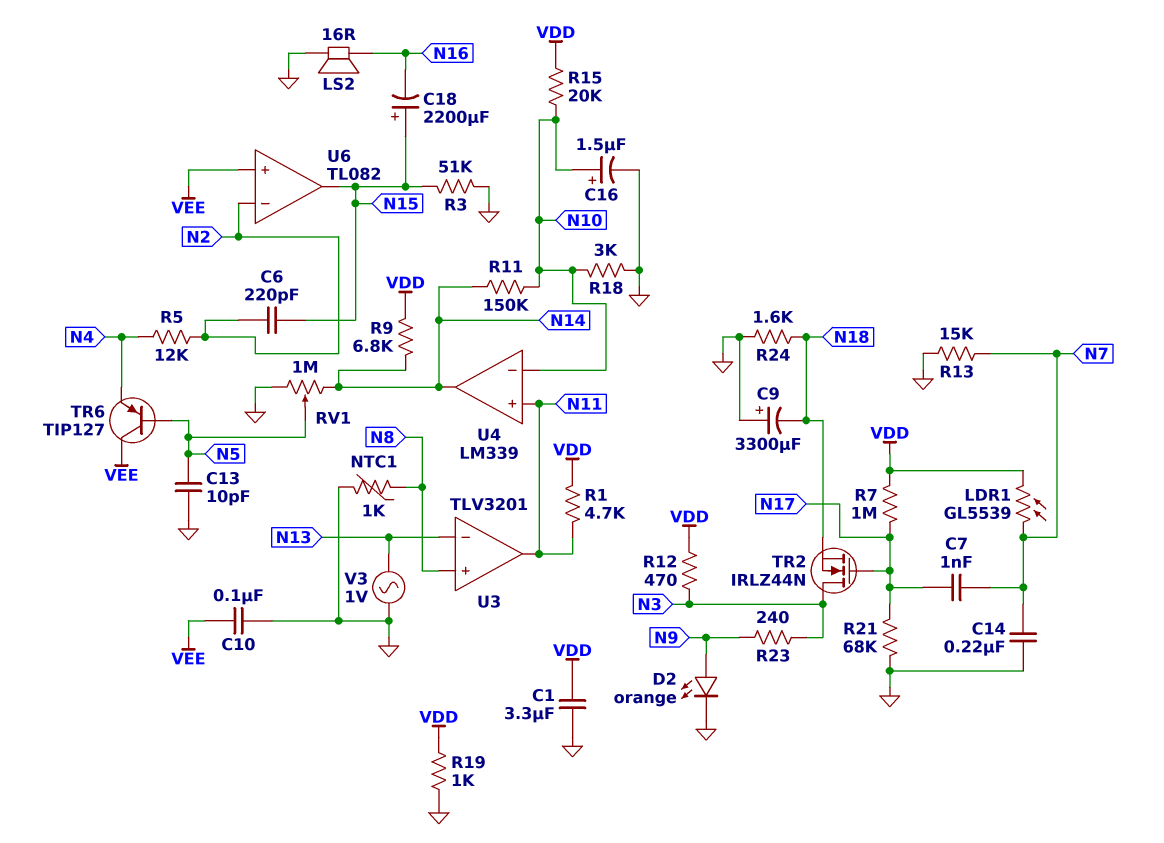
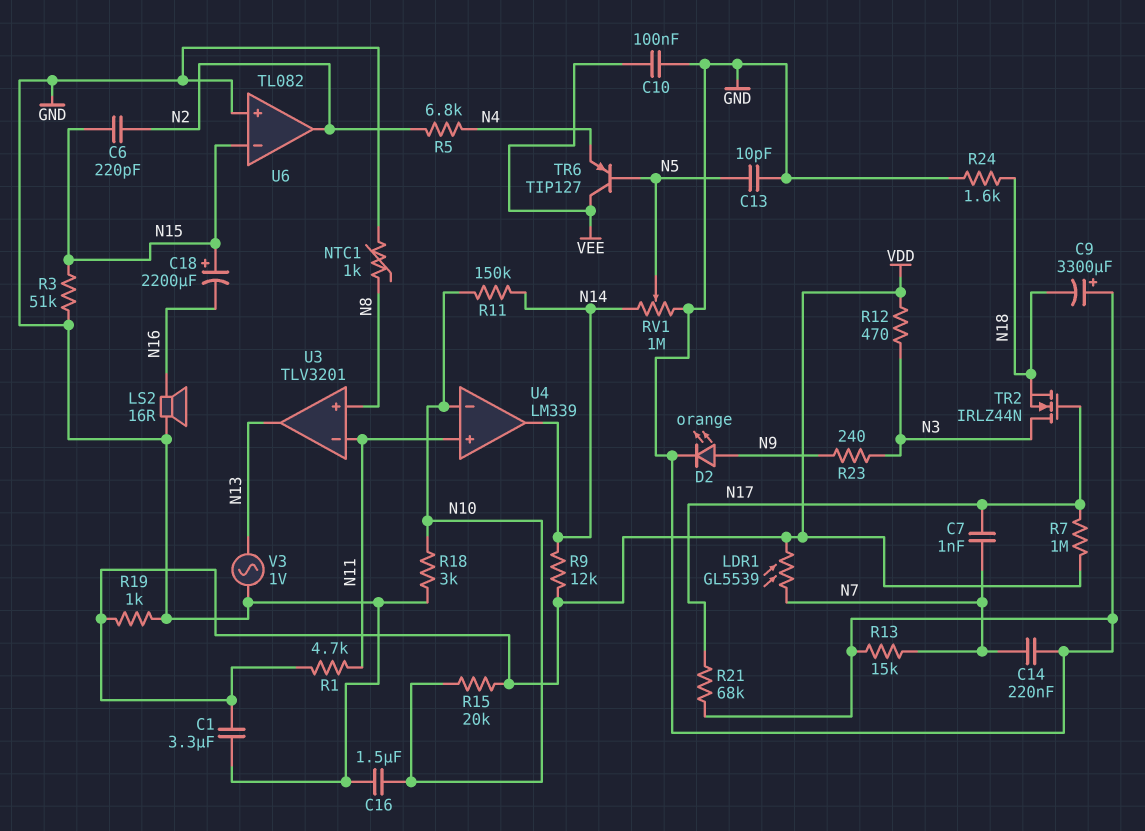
C16: 1.5uF (plus N10, minus GND) -> 1.5uF (GND, N10)
R5: 12k (N2, N4) -> 6.8k (N2, N4)
R9: 6.8k (N14, VDD) -> 12k (N14, VDD)
U3 pin in-: N13 -> N11
U3 pin out: N11 -> N13
U6 pin in+: VEE -> GND
U6 pin in-: N2 -> N15
U6 pin out: N15 -> N2

